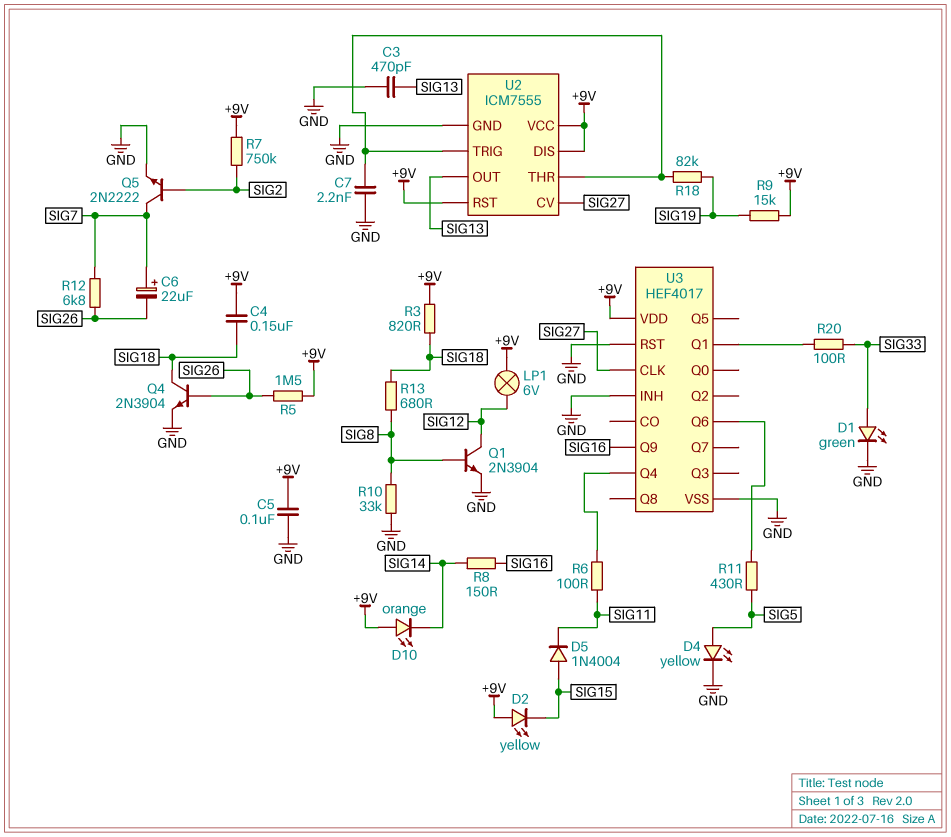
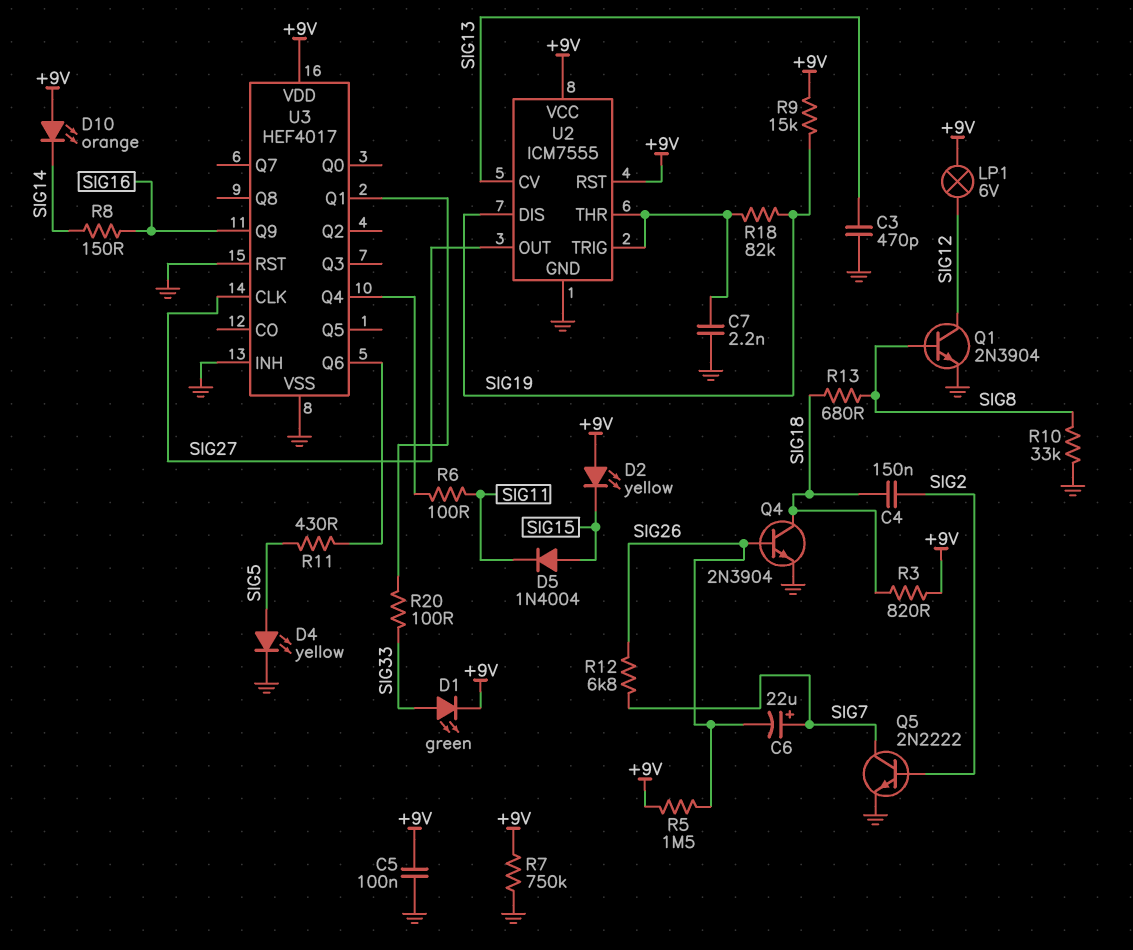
C4: 150nF (+9V, SIG18) -> 150nF (SIG2, SIG18)
D1: LED green (A SIG33, K GND) -> LED green (A SIG33, K +9V)
R7: 750k (+9V, SIG2) -> 750k (+9V, GND)
U2 pin CV: SIG27 -> SIG13
U2 pin DIS: +9V -> SIG19
U2 pin OUT: SIG13 -> SIG27

